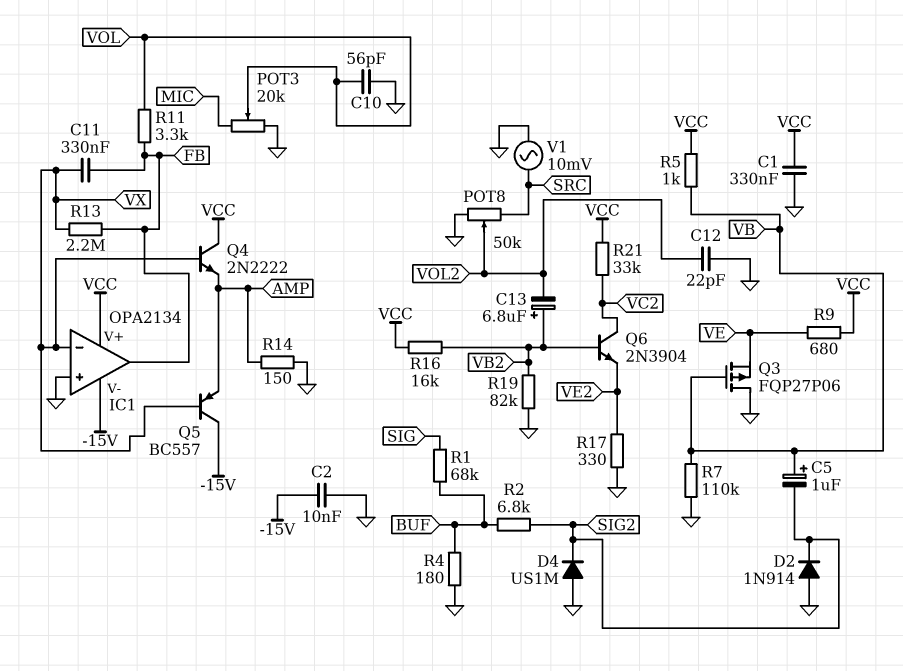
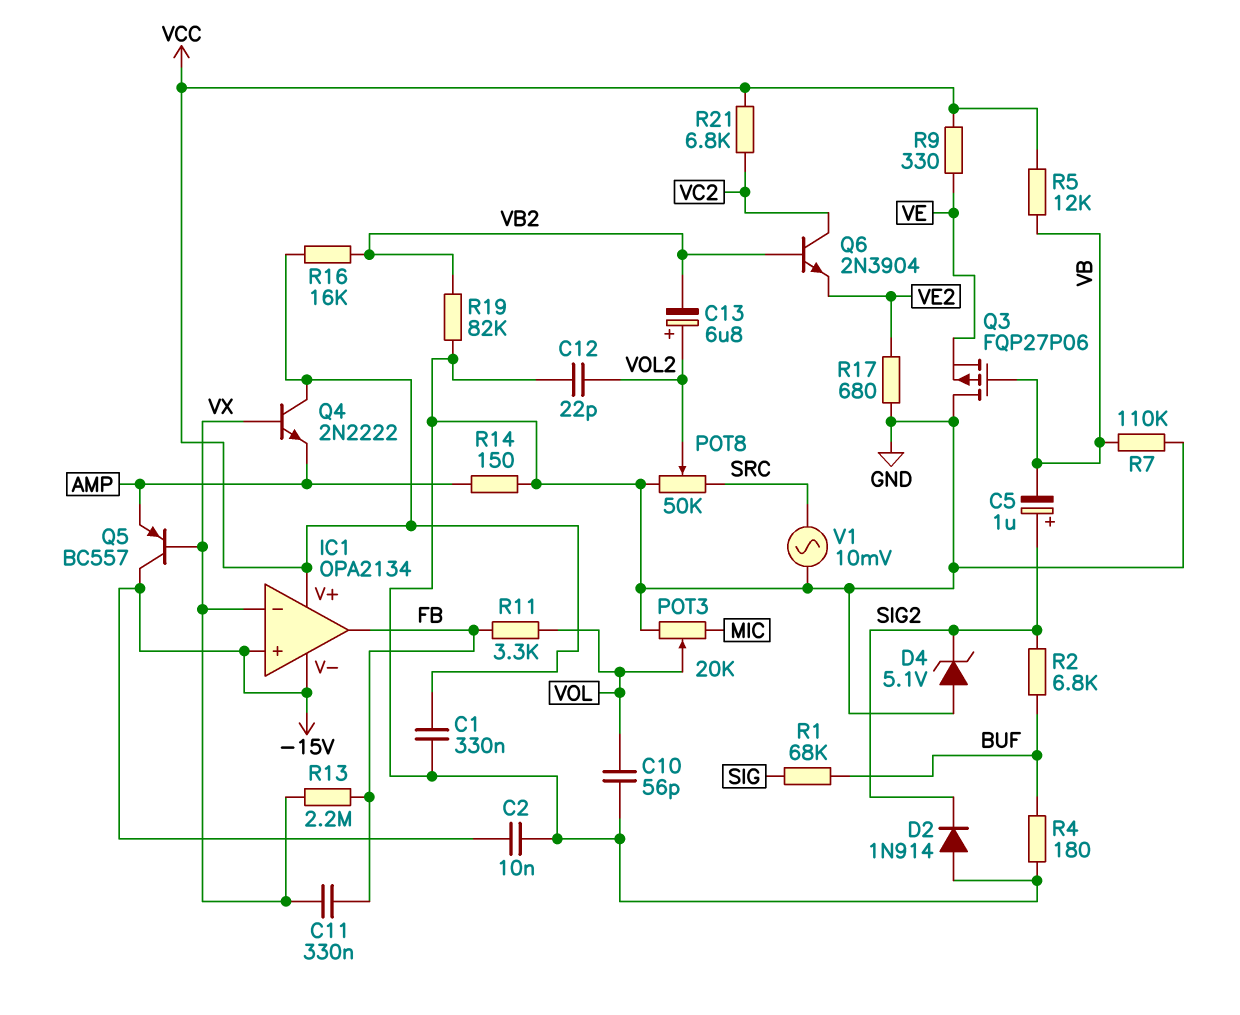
C5: 1uF (plus VB, minus SIG2) -> 1uF (plus SIG2, minus VB)
C13: 6.8uF (plus VB2, minus VOL2) -> 6.8uF (plus VOL2, minus VB2)
D4: diode US1M (A GND, K SIG2) -> zener 5.1V (A GND, K SIG2)
IC1 pin in+: GND -> -15V
R5: 1k (VB, VCC) -> 12k (VB, VCC)
R9: 680 (VCC, VE) -> 330 (VCC, VE)
R17: 330 (GND, VE2) -> 680 (GND, VE2)
R21: 33k (VC2, VCC) -> 6.8k (VC2, VCC)

